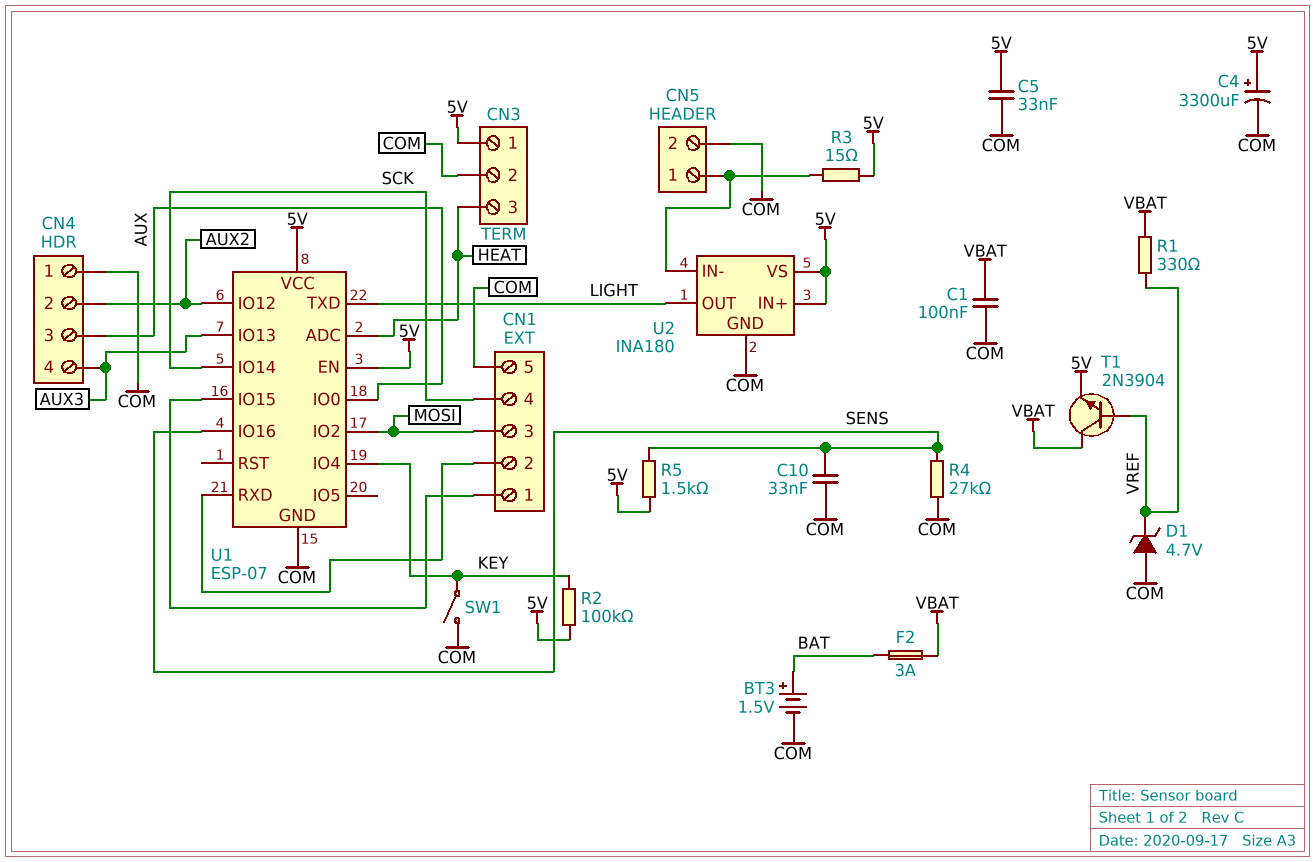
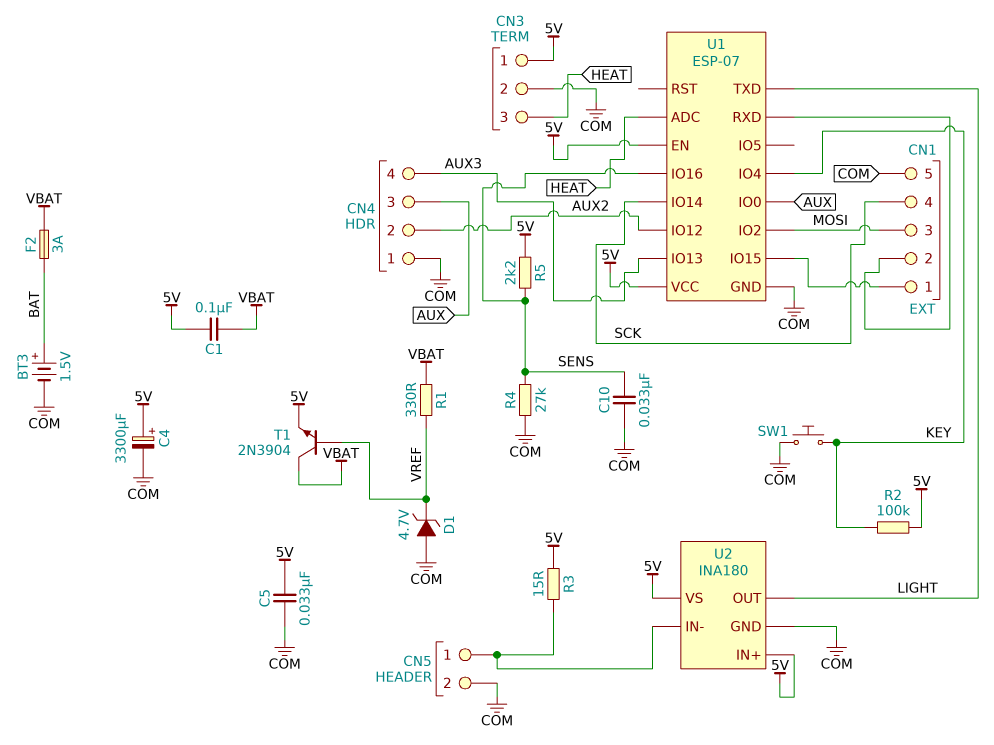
C1: 100nF (COM, VBAT) -> 100nF (5V, VBAT)
R5: 1.5k (5V, SENS) -> 2.2k (5V, SENS)
SW1: switch (COM, KEY) -> button (COM, KEY)

